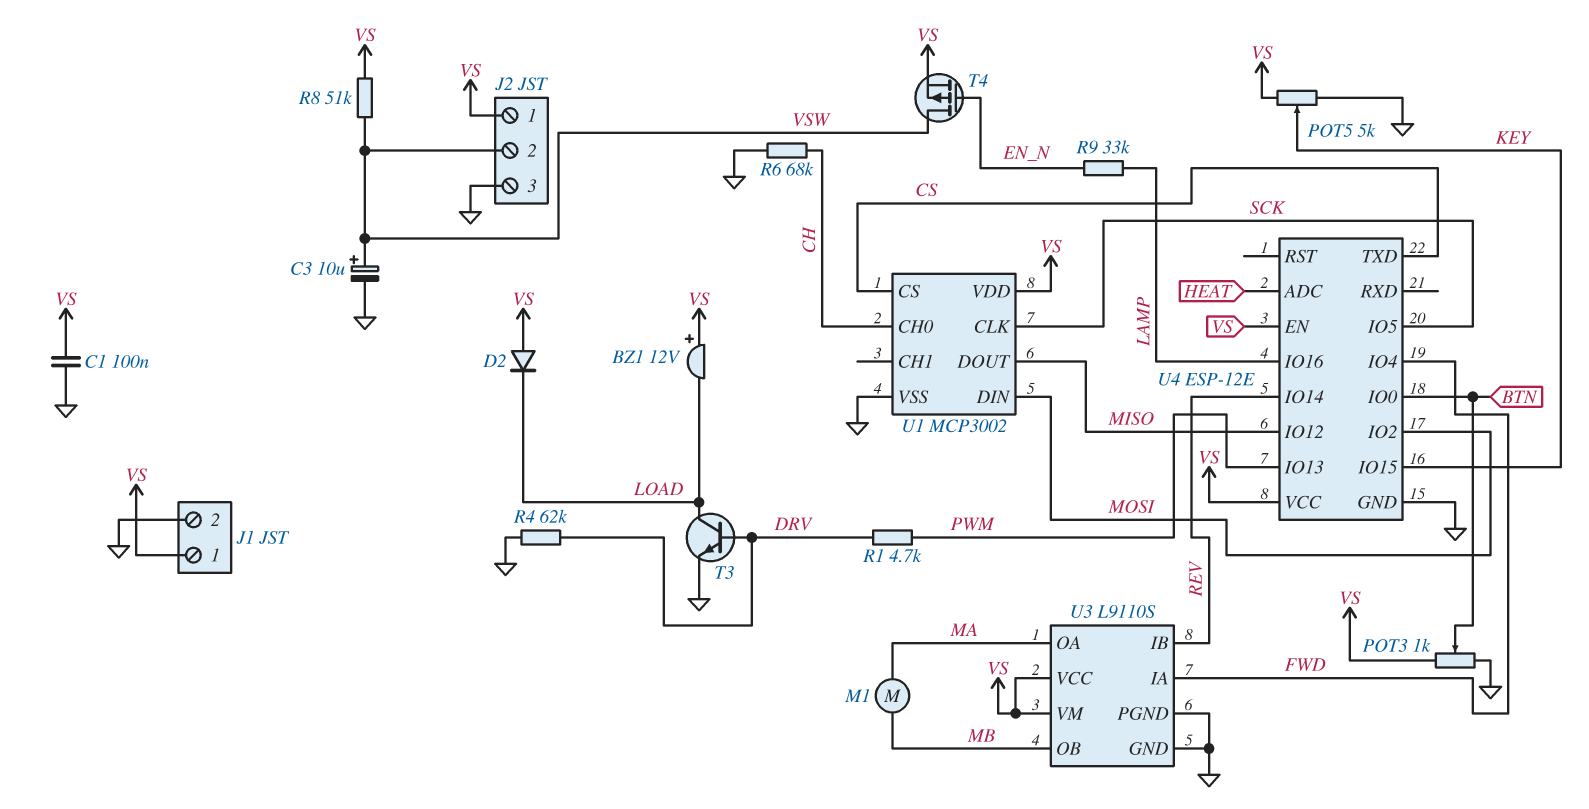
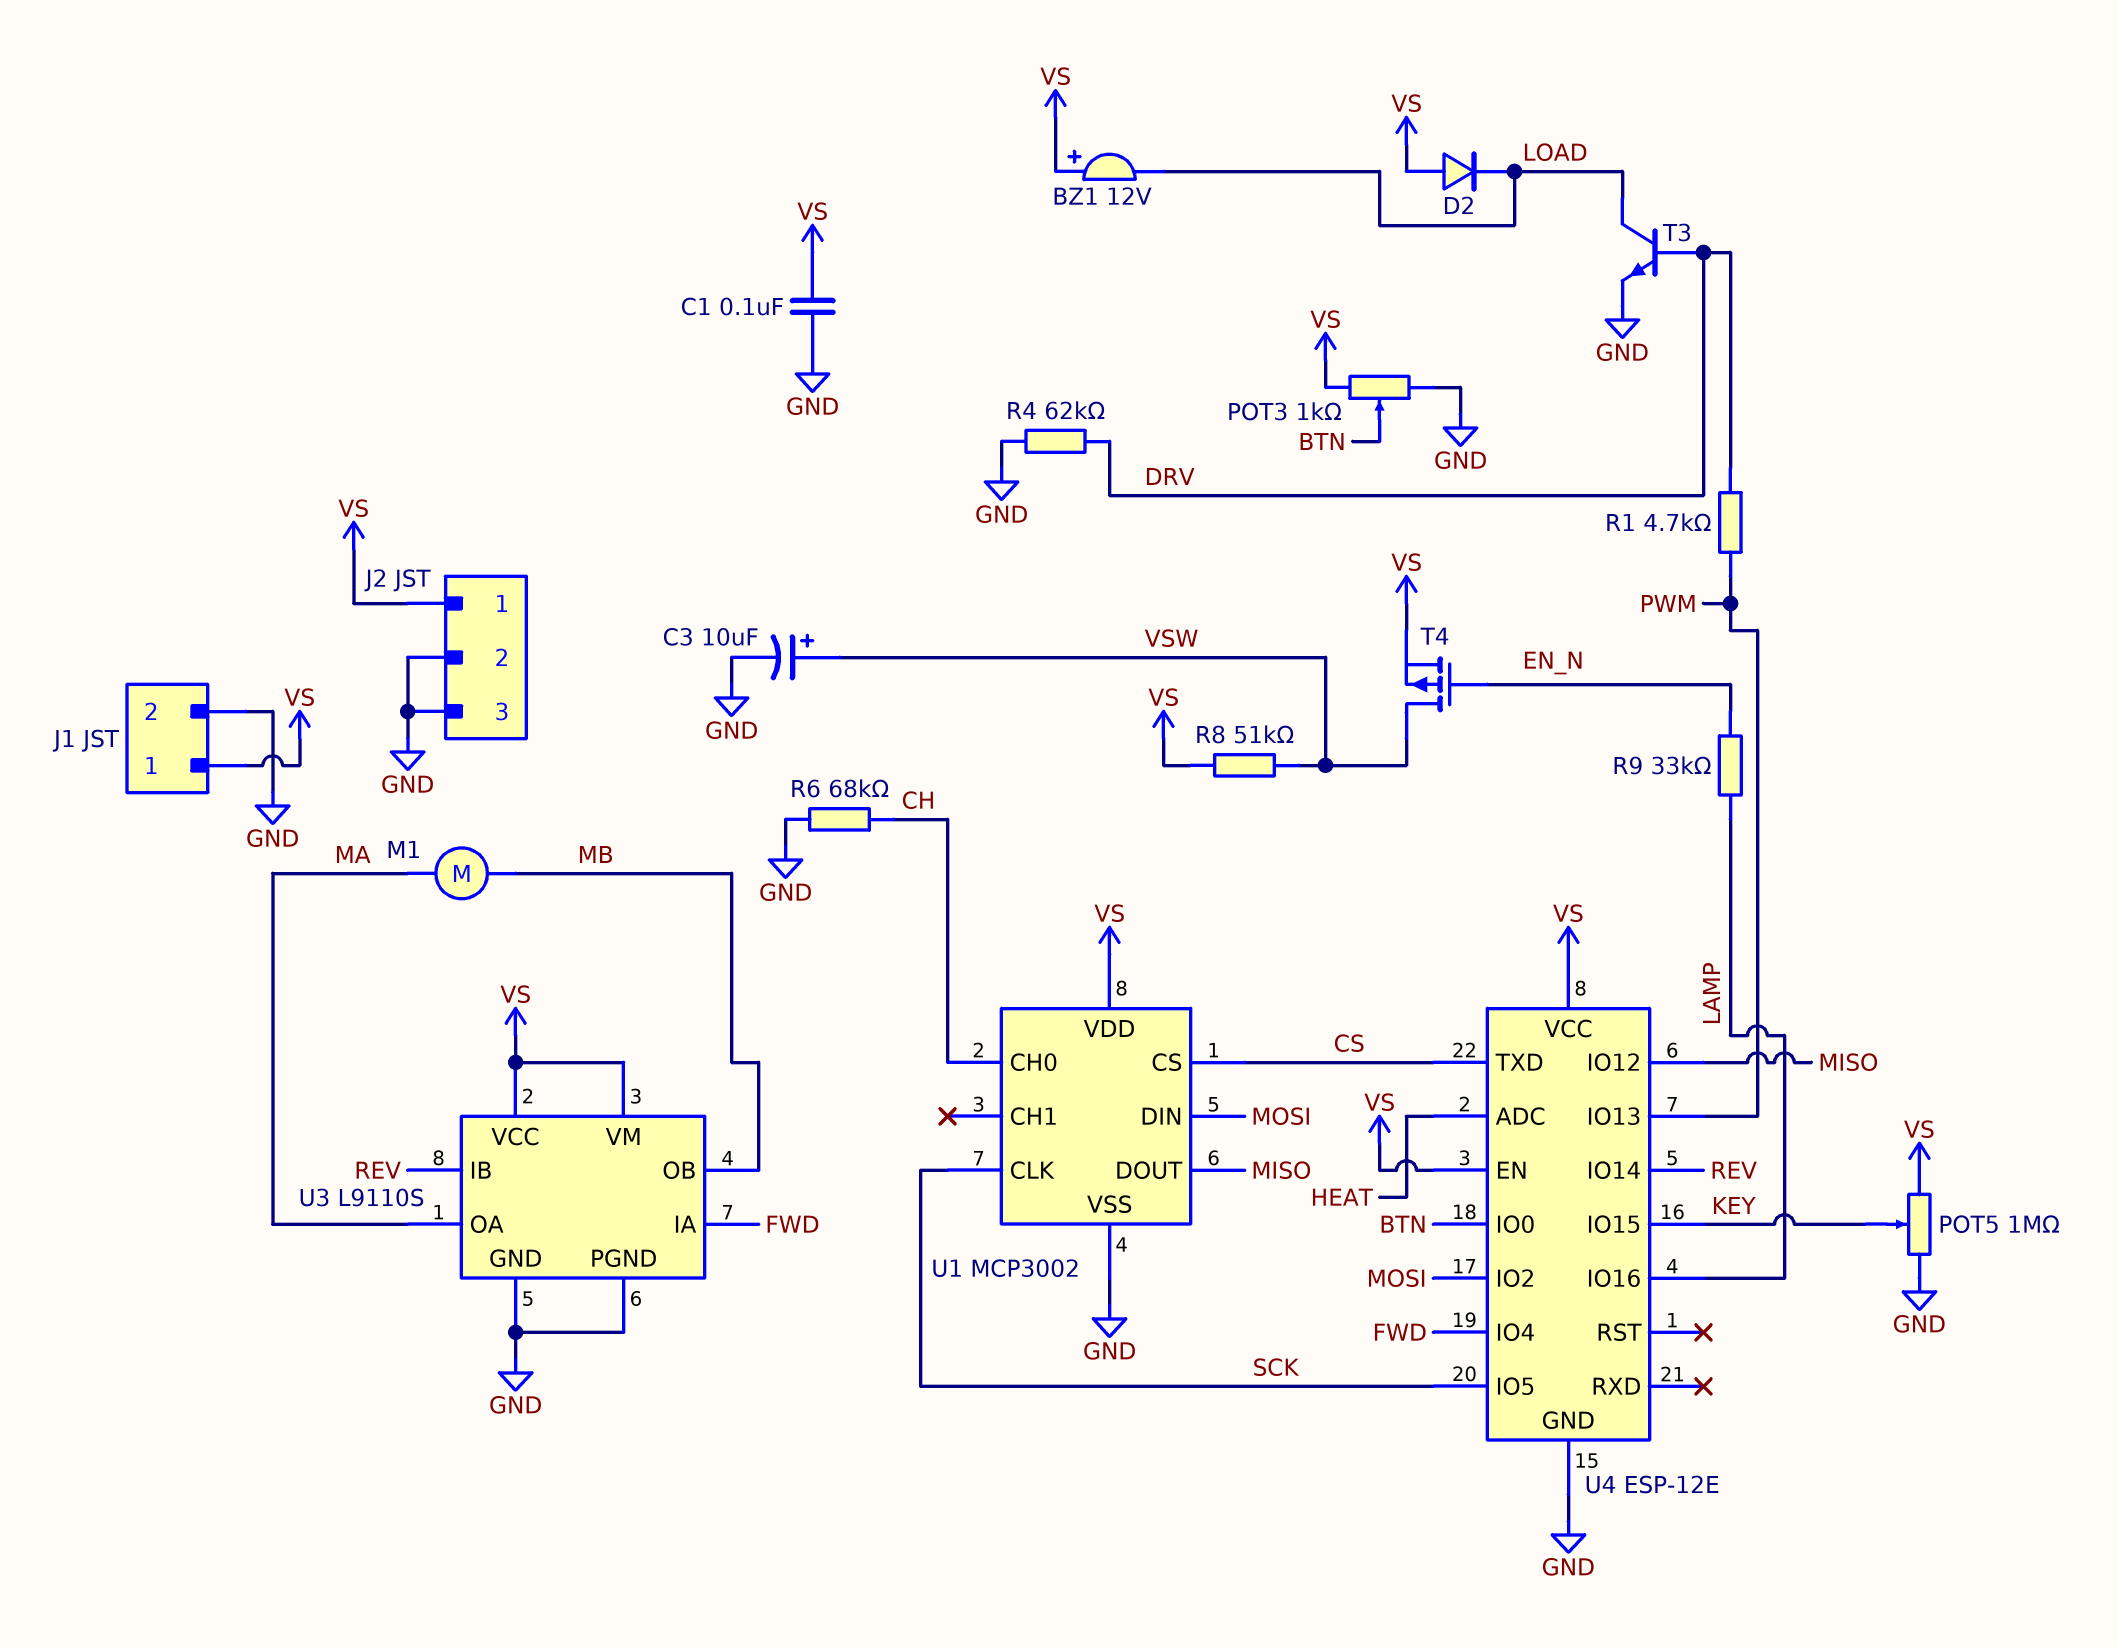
J2 pin 2: VSW -> GND
POT5: 5k (GND, VS, wiper KEY) -> 1M (GND, VS, wiper KEY)

